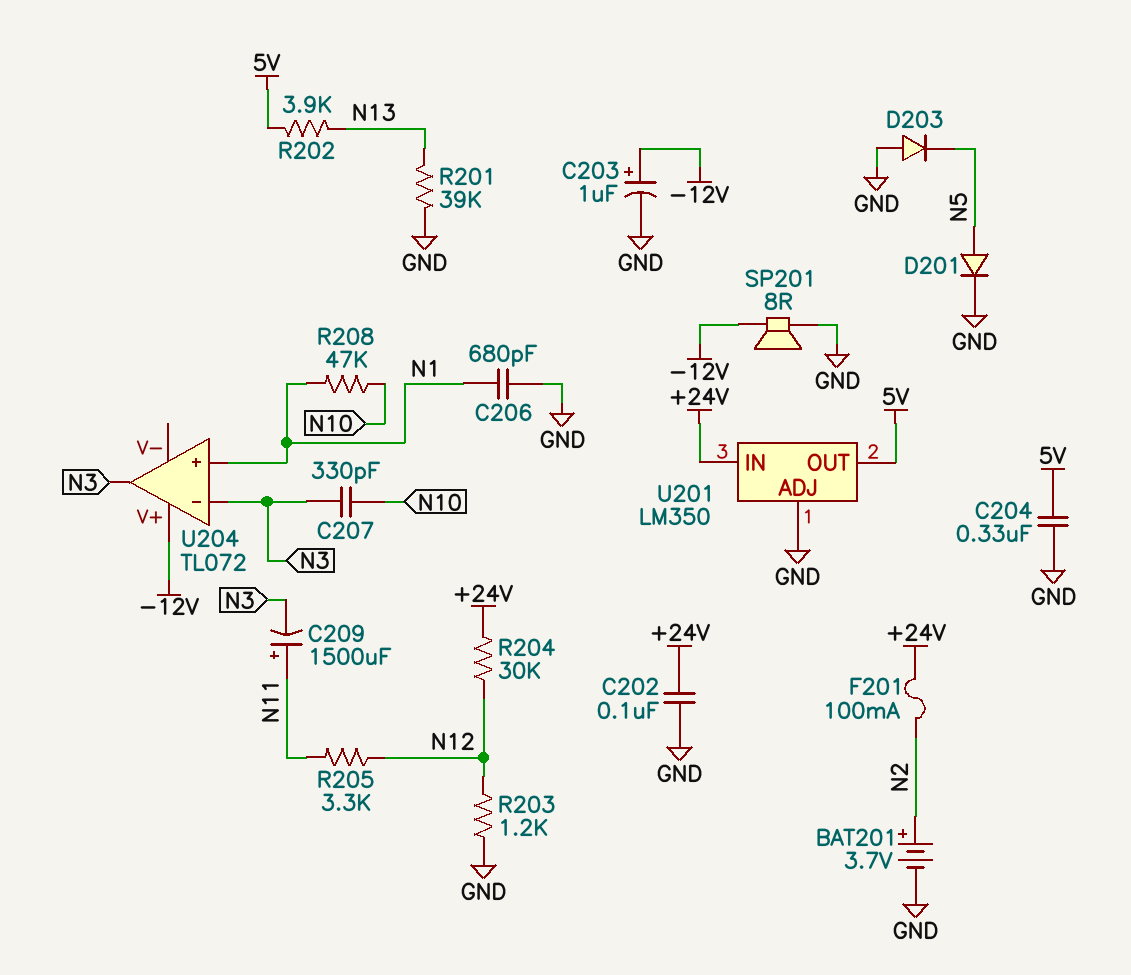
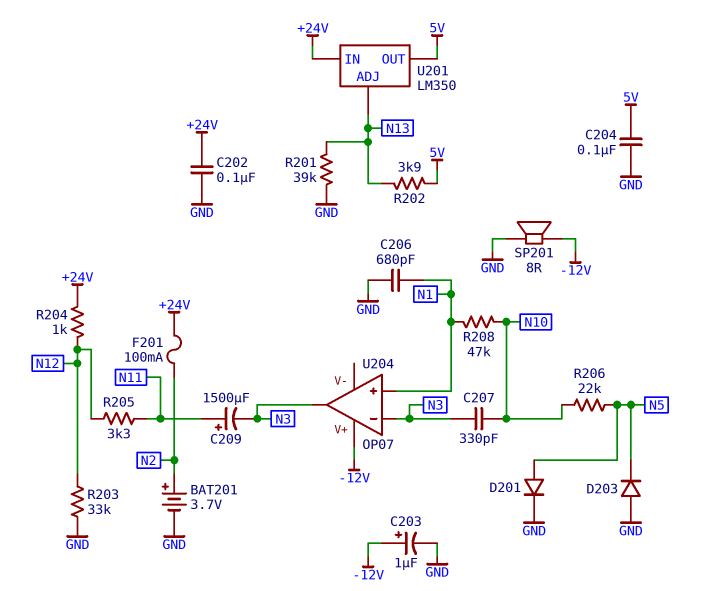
C204: 330nF (5V, GND) -> 100nF (5V, GND)
R203: 1.2k (GND, N12) -> 33k (GND, N12)
R204: 30k (+24V, N12) -> 1k (+24V, N12)
R206: none -> 22k (N5, N10)
U201 pin ADJ: GND -> N13
U204: TL072 -> OP07

